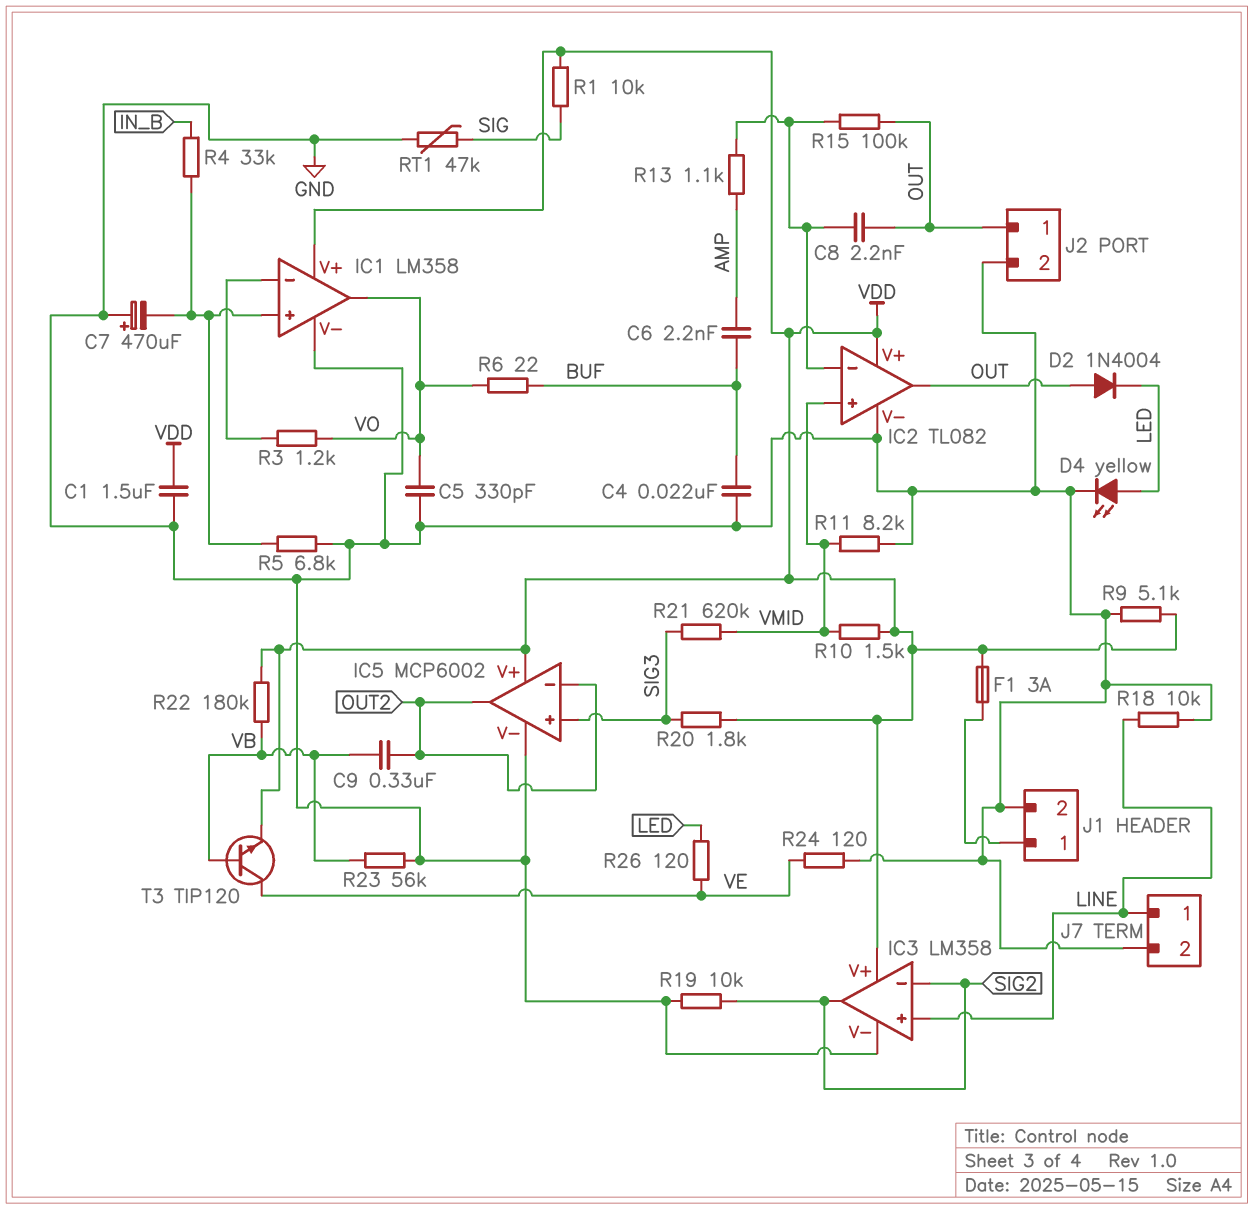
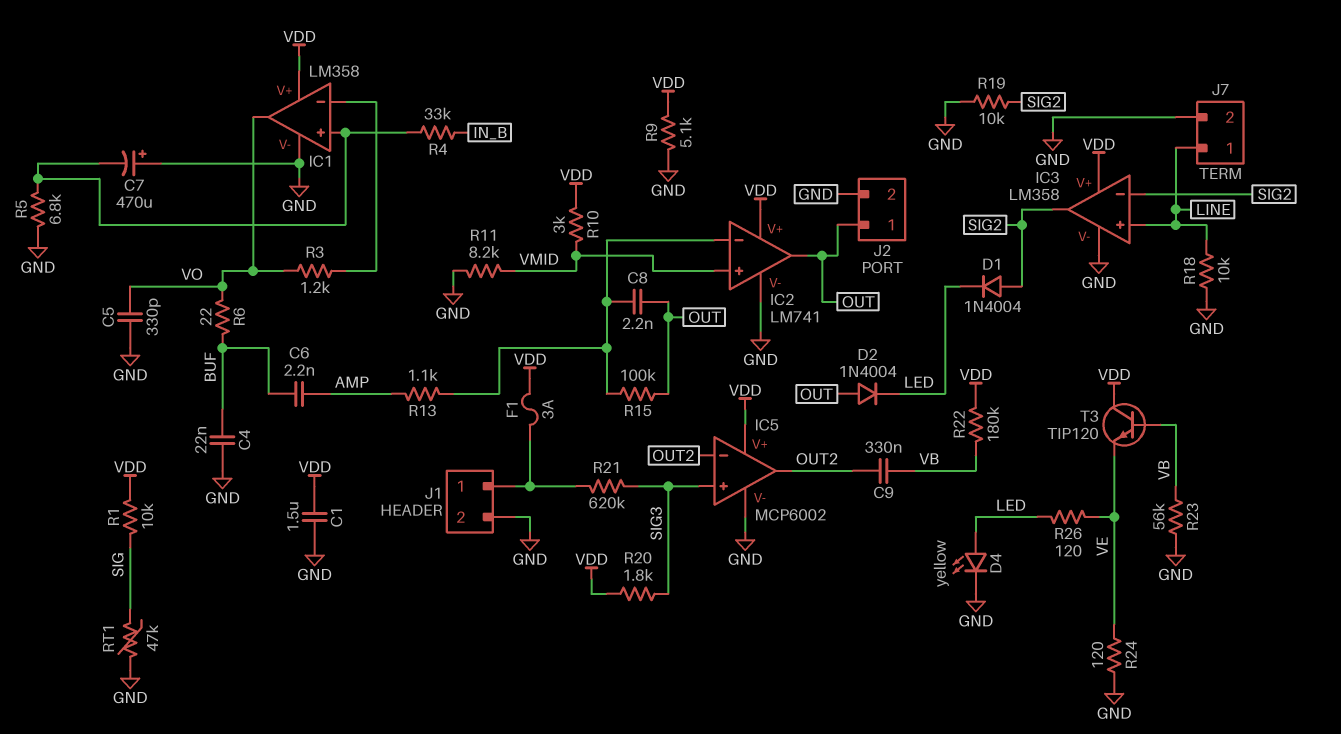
D1: none -> diode 1N4004 (A SIG2, K LED)
IC2: TL082 -> LM741
R10: 1.5k (VDD, VMID) -> 3k (VDD, VMID)
R21: 620k (SIG3, VMID) -> 620k (J1/1, SIG3)
T3: NPN TIP120 (B VB, C VE, E VDD) -> NPN TIP120 (B VB, C VDD, E VE)

